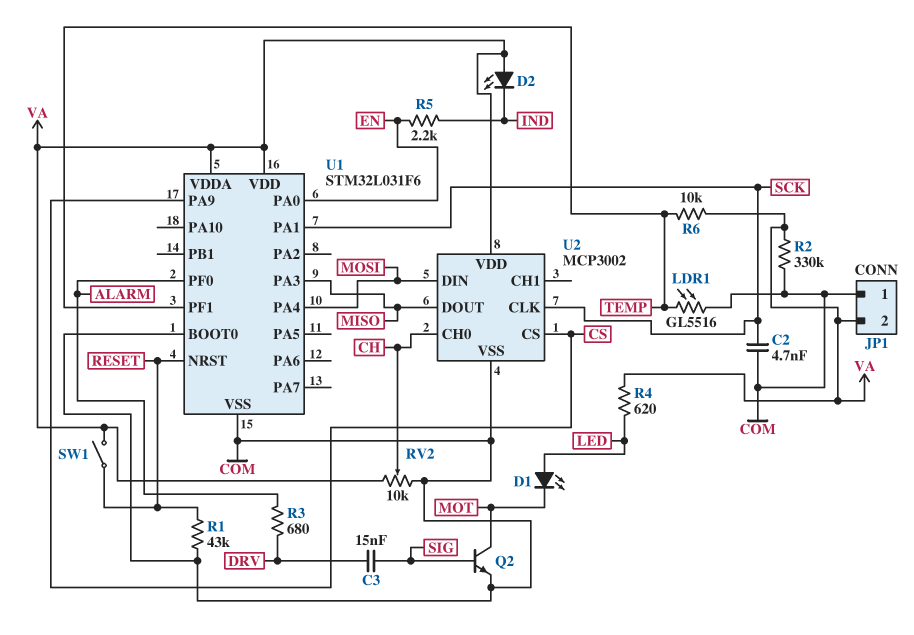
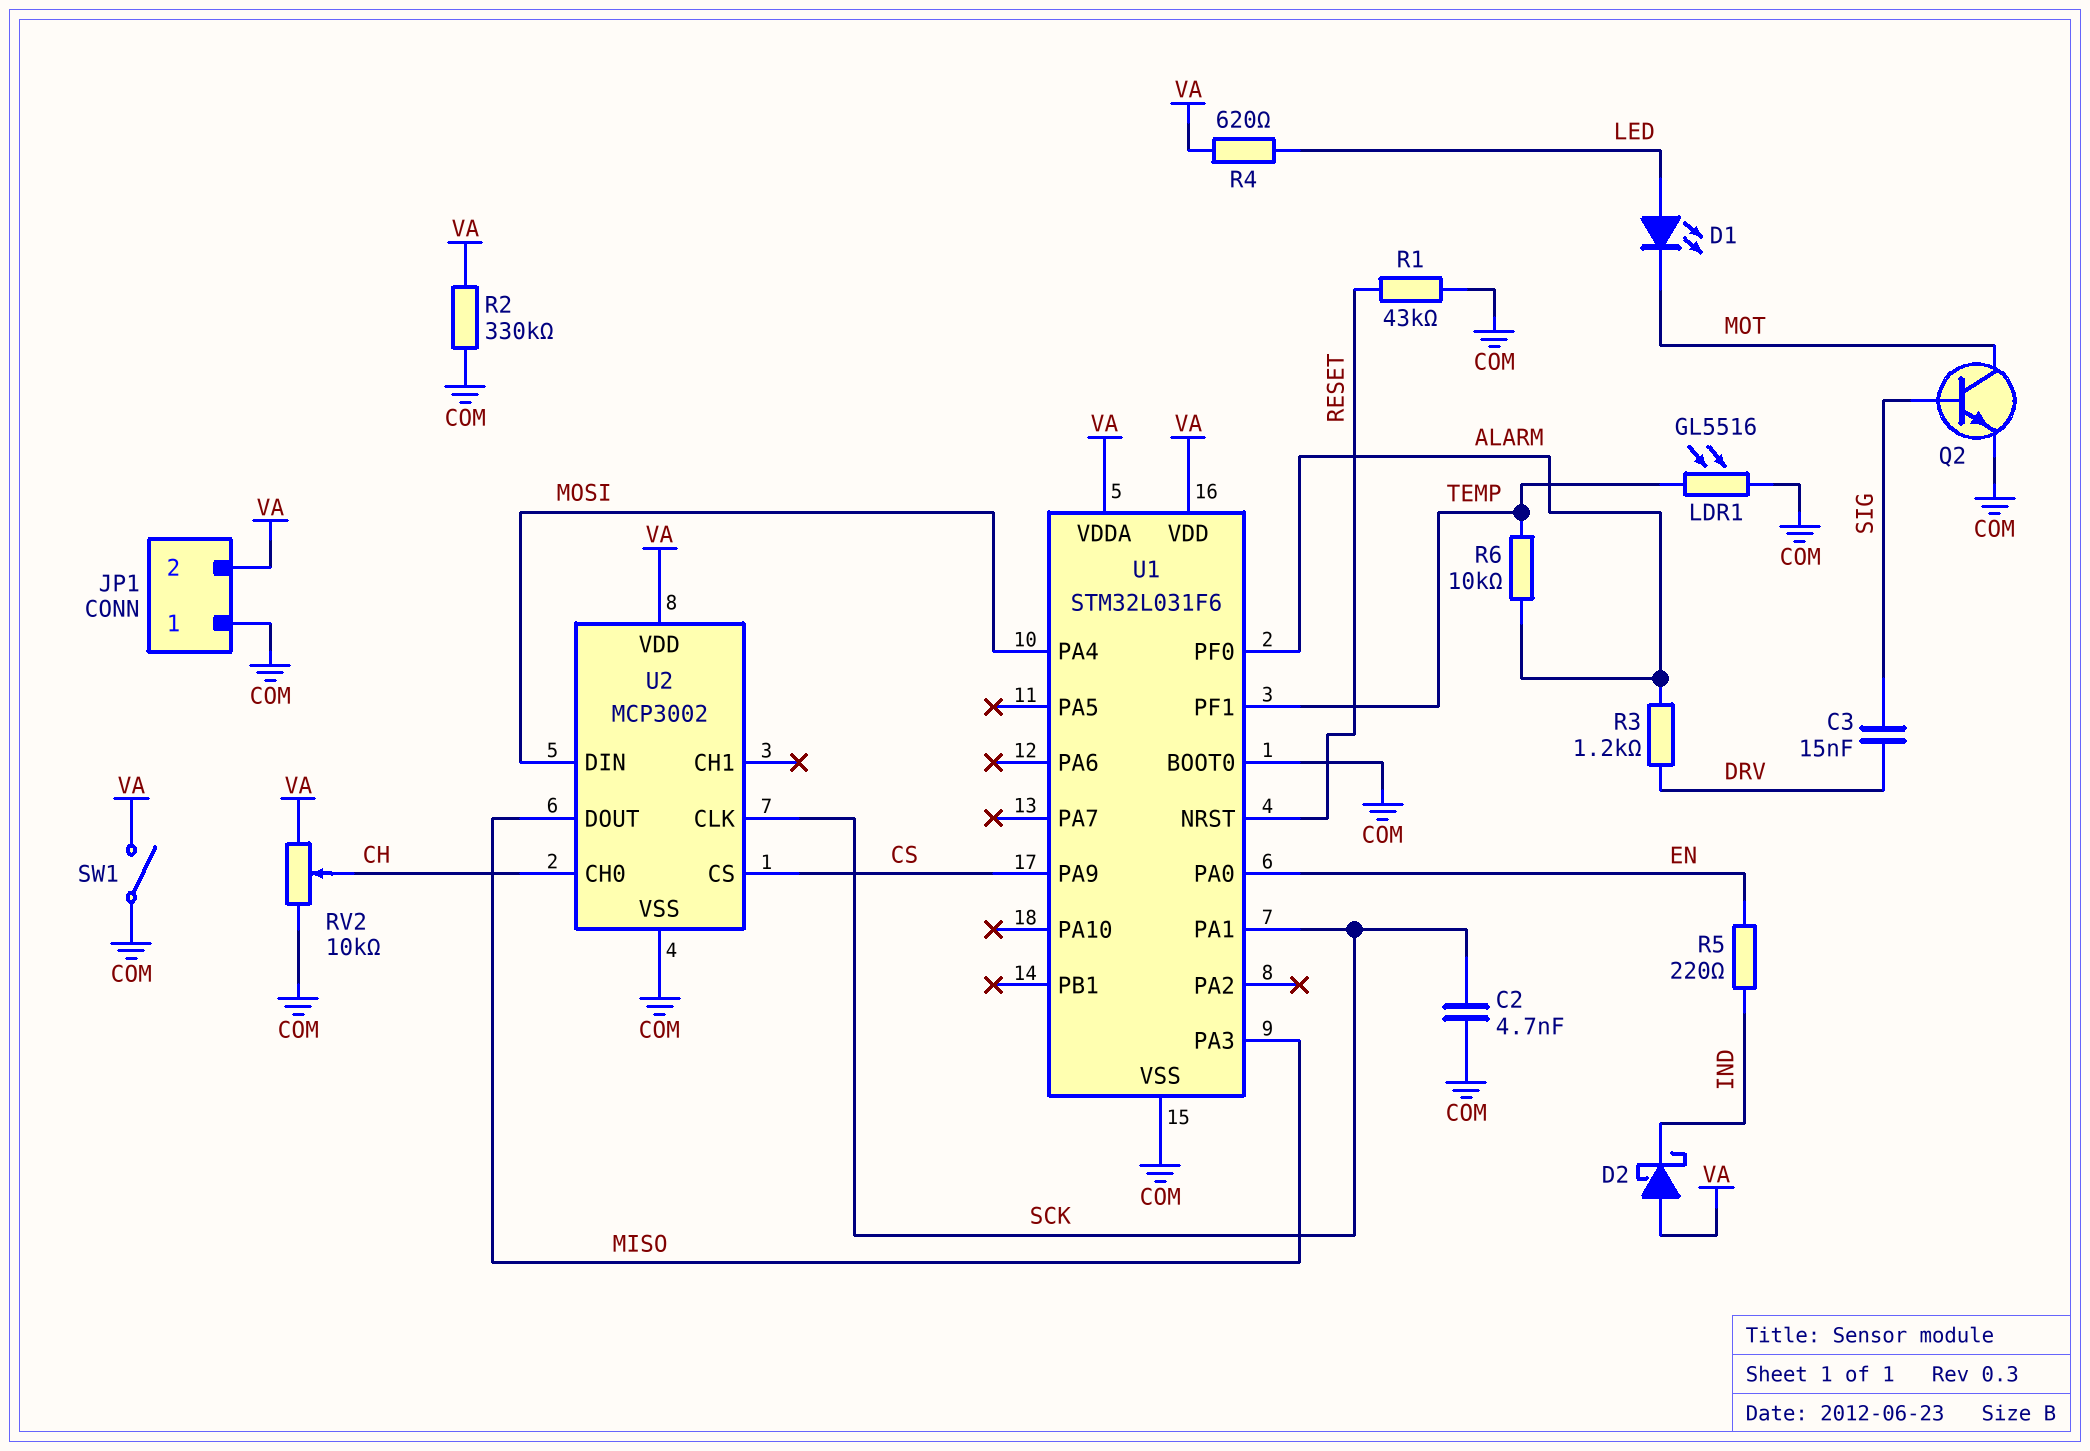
D2: LED (A VA, K IND) -> schottky (A VA, K IND)
R3: 680 (ALARM, DRV) -> 1.2k (ALARM, DRV)
R5: 2.2k (EN, IND) -> 220 (EN, IND)
R6: 10k (TEMP, VA) -> 10k (ALARM, TEMP)
SW1: switch (RESET, VA) -> switch (COM, VA)

